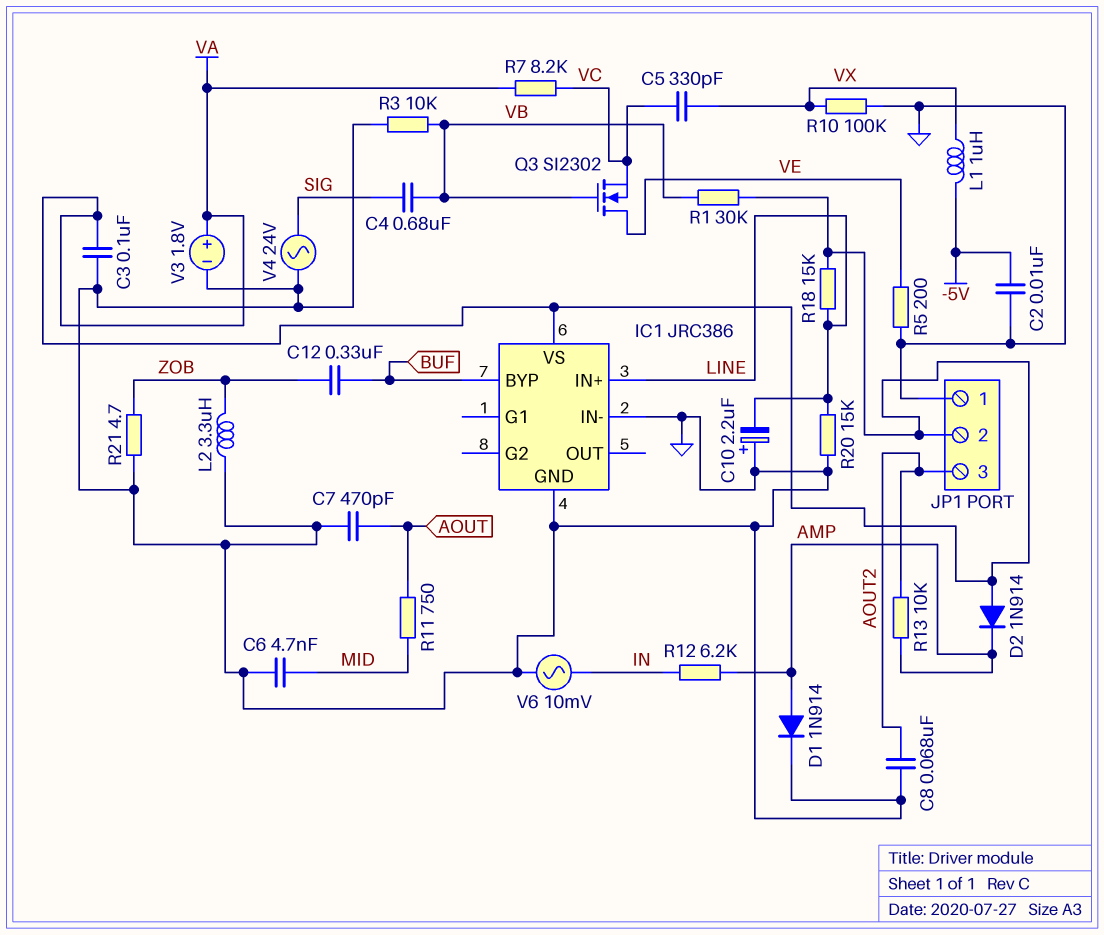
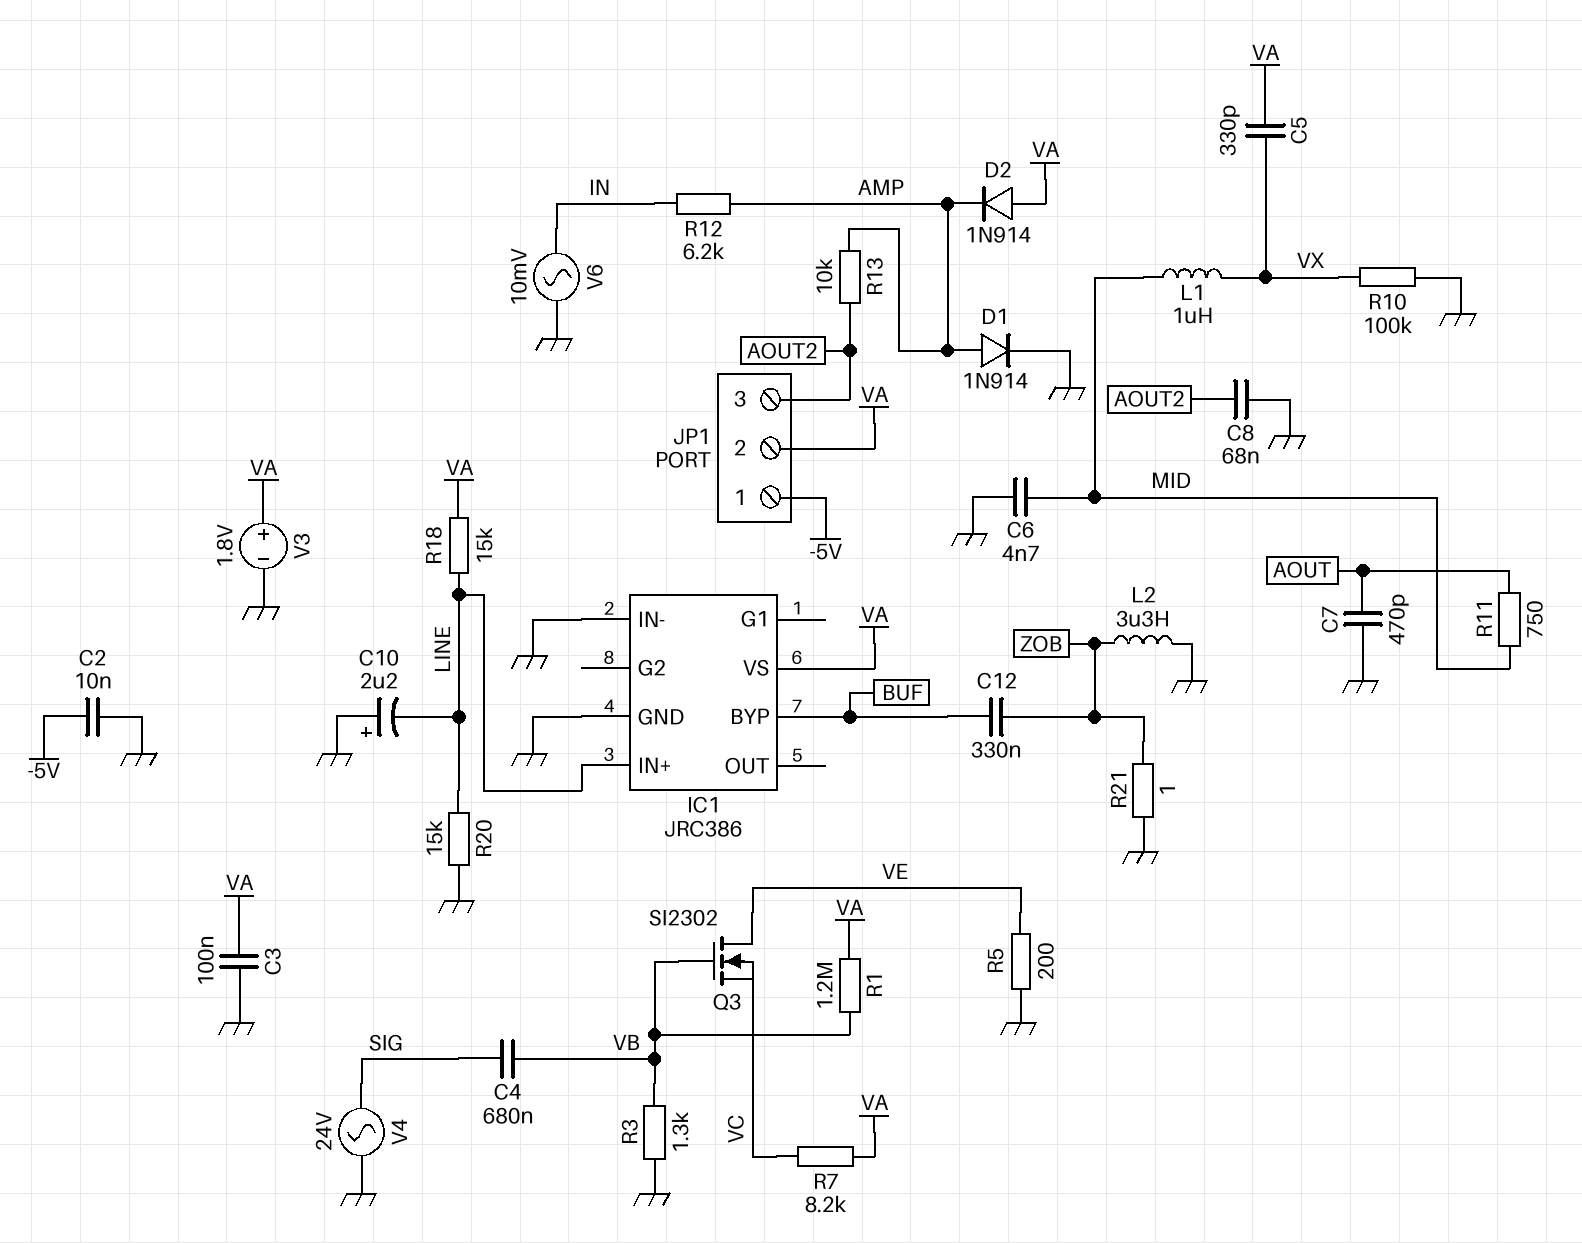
C5: 330pF (VC, VX) -> 330pF (VA, VX)
JP1 pin 1: GND -> -5V
L1: 1uH (-5V, VX) -> 1uH (MID, VX)
R1: 30k (VA, VB) -> 1.2M (VA, VB)
R3: 10k (GND, VB) -> 1.3k (GND, VB)
R21: 4.7 (GND, ZOB) -> 1 (GND, ZOB)

